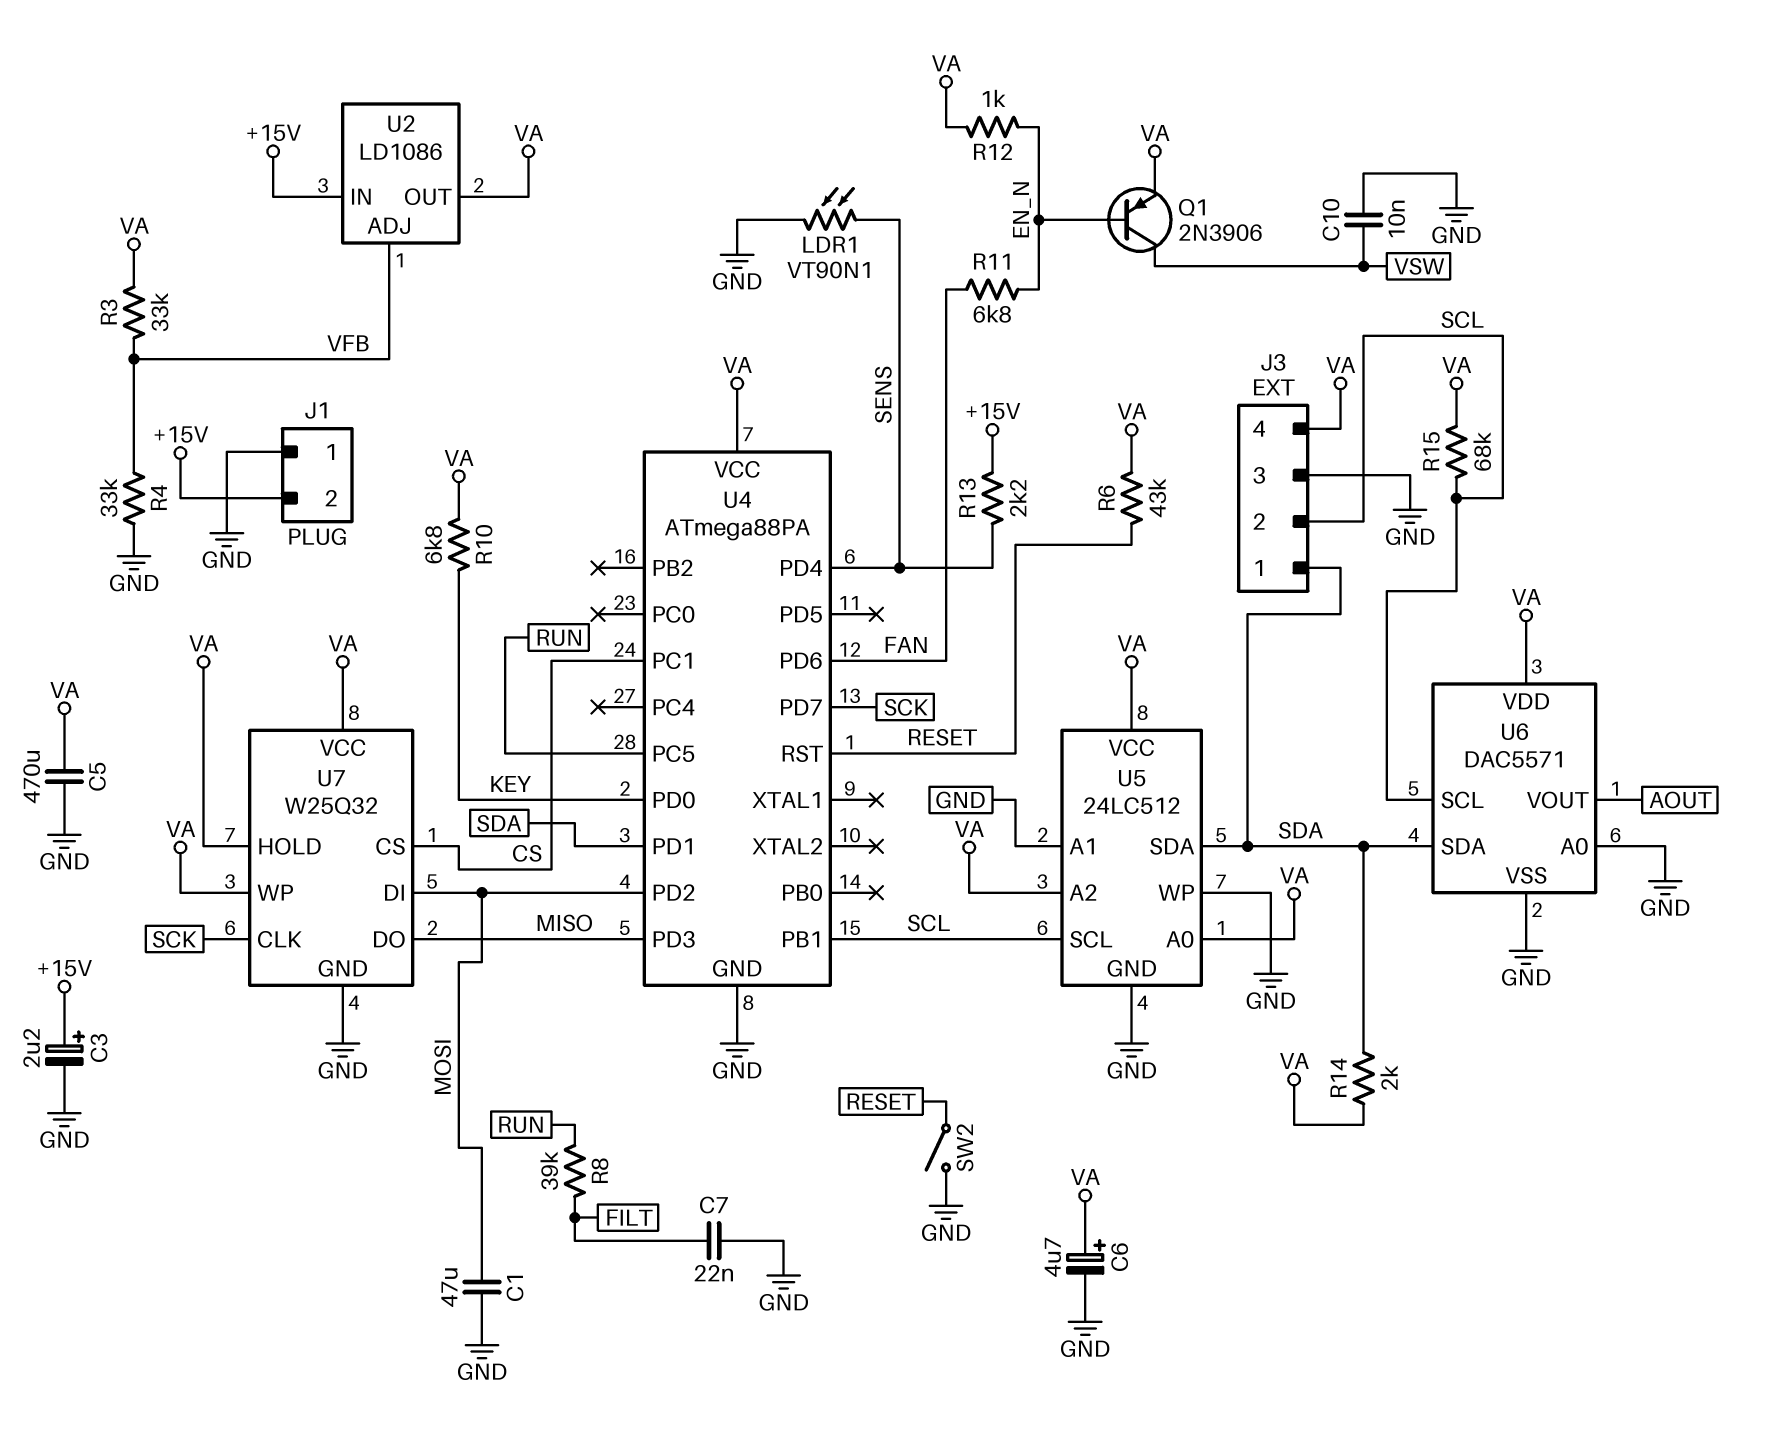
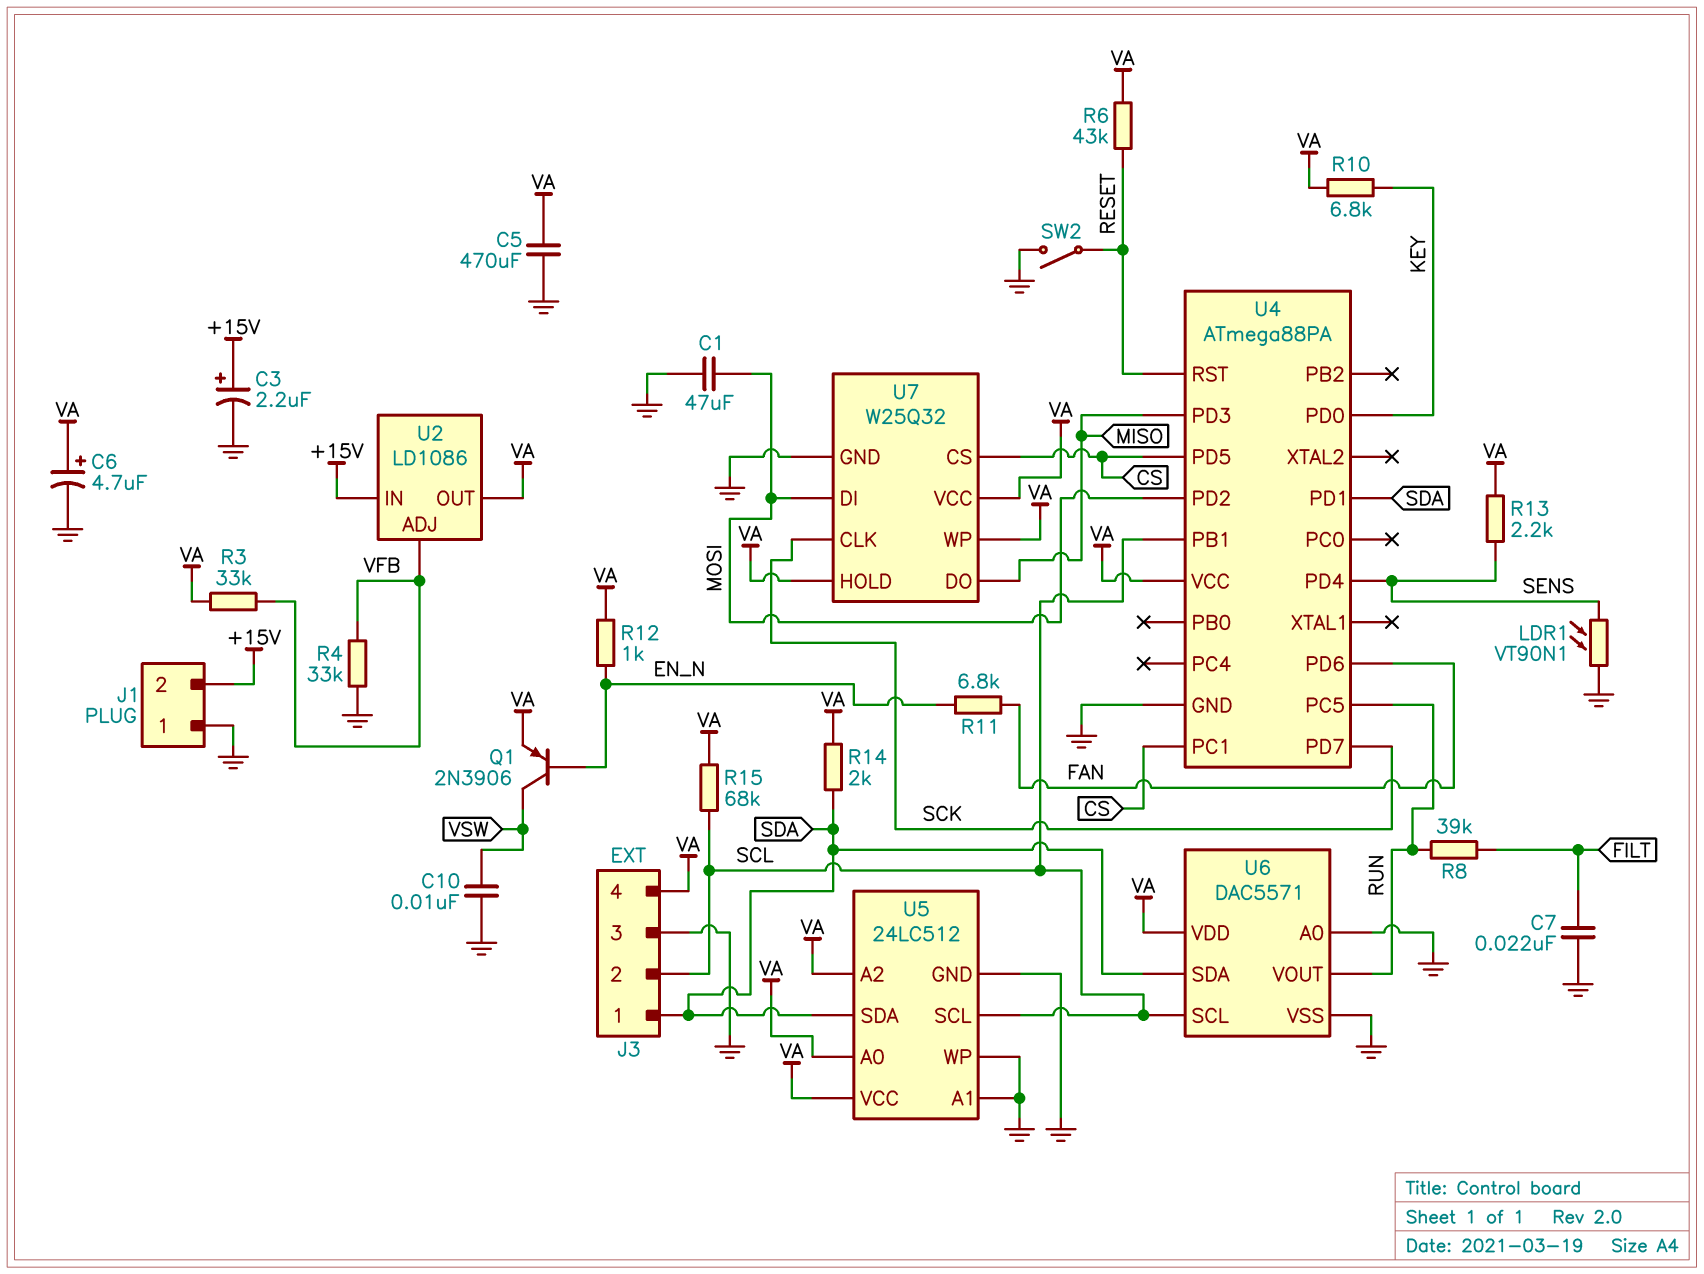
R13: 2.2k (+15V, SENS) -> 2.2k (SENS, VA)
U4 pin PD5: none -> CS
U6 pin VOUT: AOUT -> RUN

